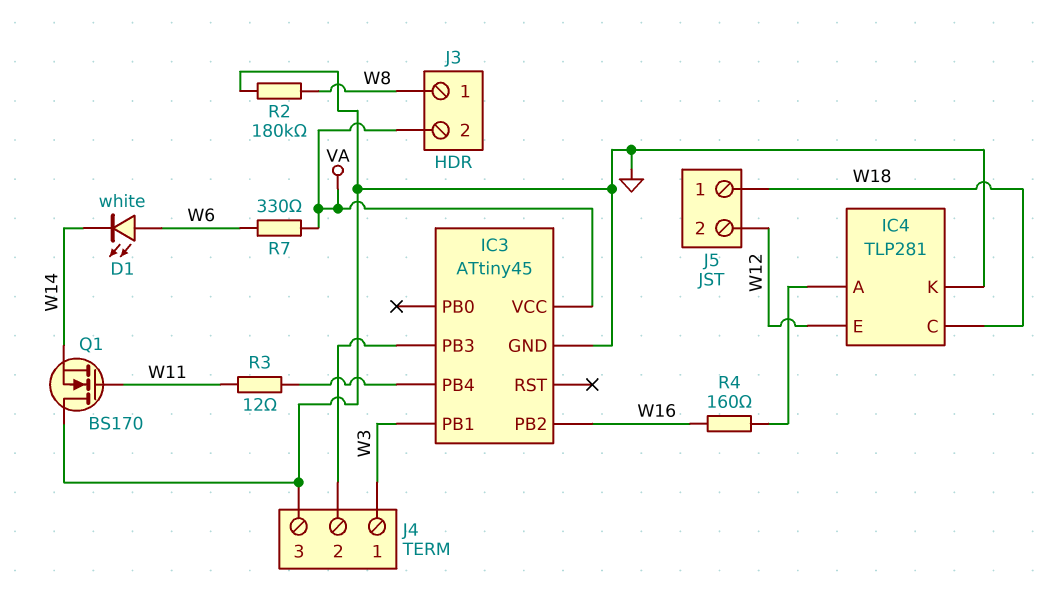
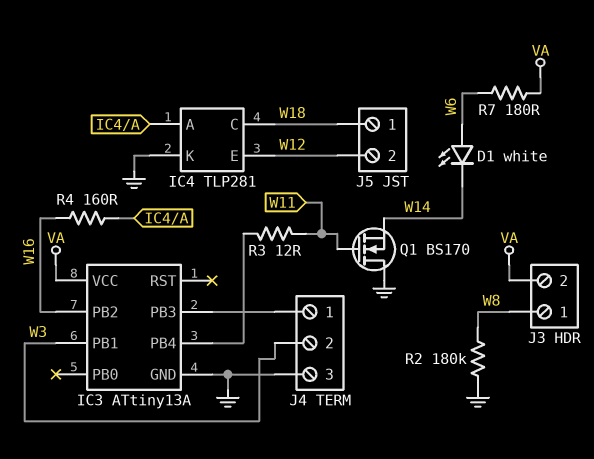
IC3: ATtiny45 -> ATtiny13A
J4 pin 1: W3 -> IC3/PB3
J4 pin 2: IC3/PB3 -> W3
R7: 330 (VA, W6) -> 180 (VA, W6)

